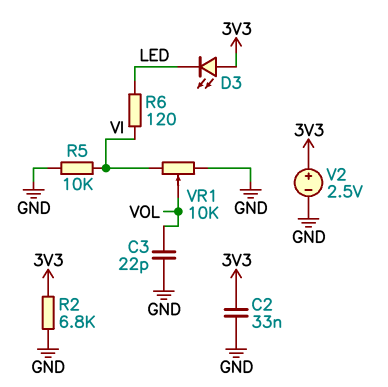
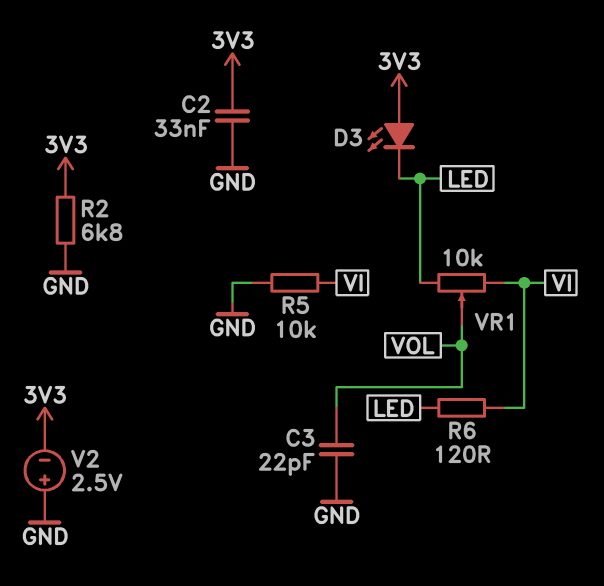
V2: 2.5V (plus 3V3, minus GND) -> 2.5V (plus GND, minus 3V3)
VR1: 10k (GND, VI, wiper VOL) -> 10k (LED, VI, wiper VOL)

